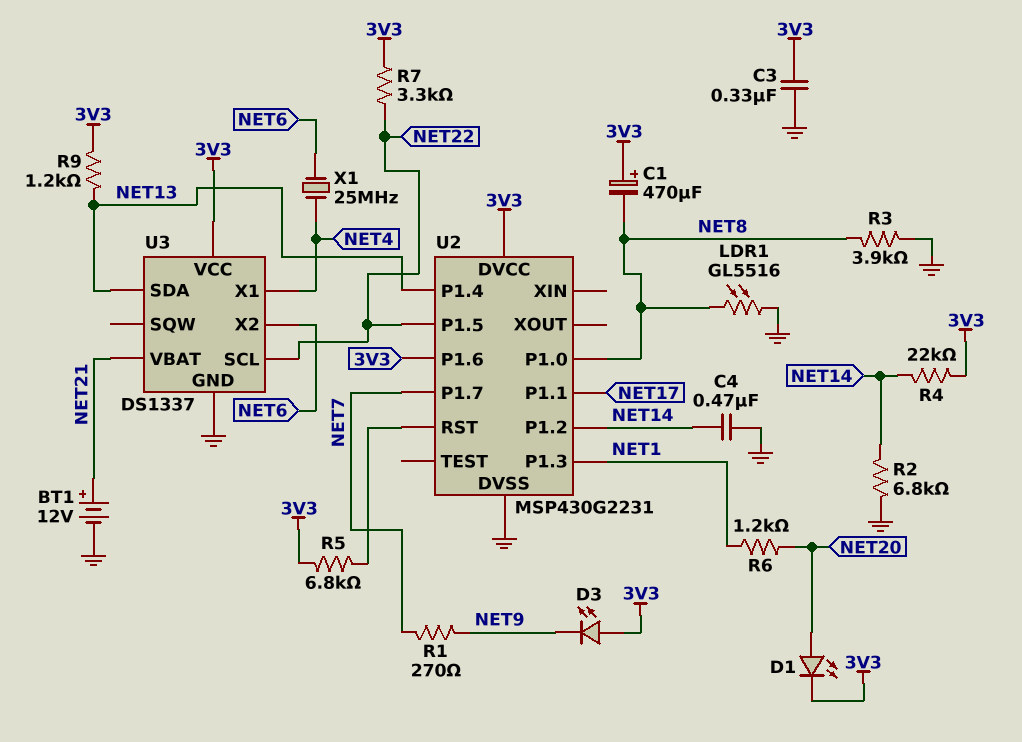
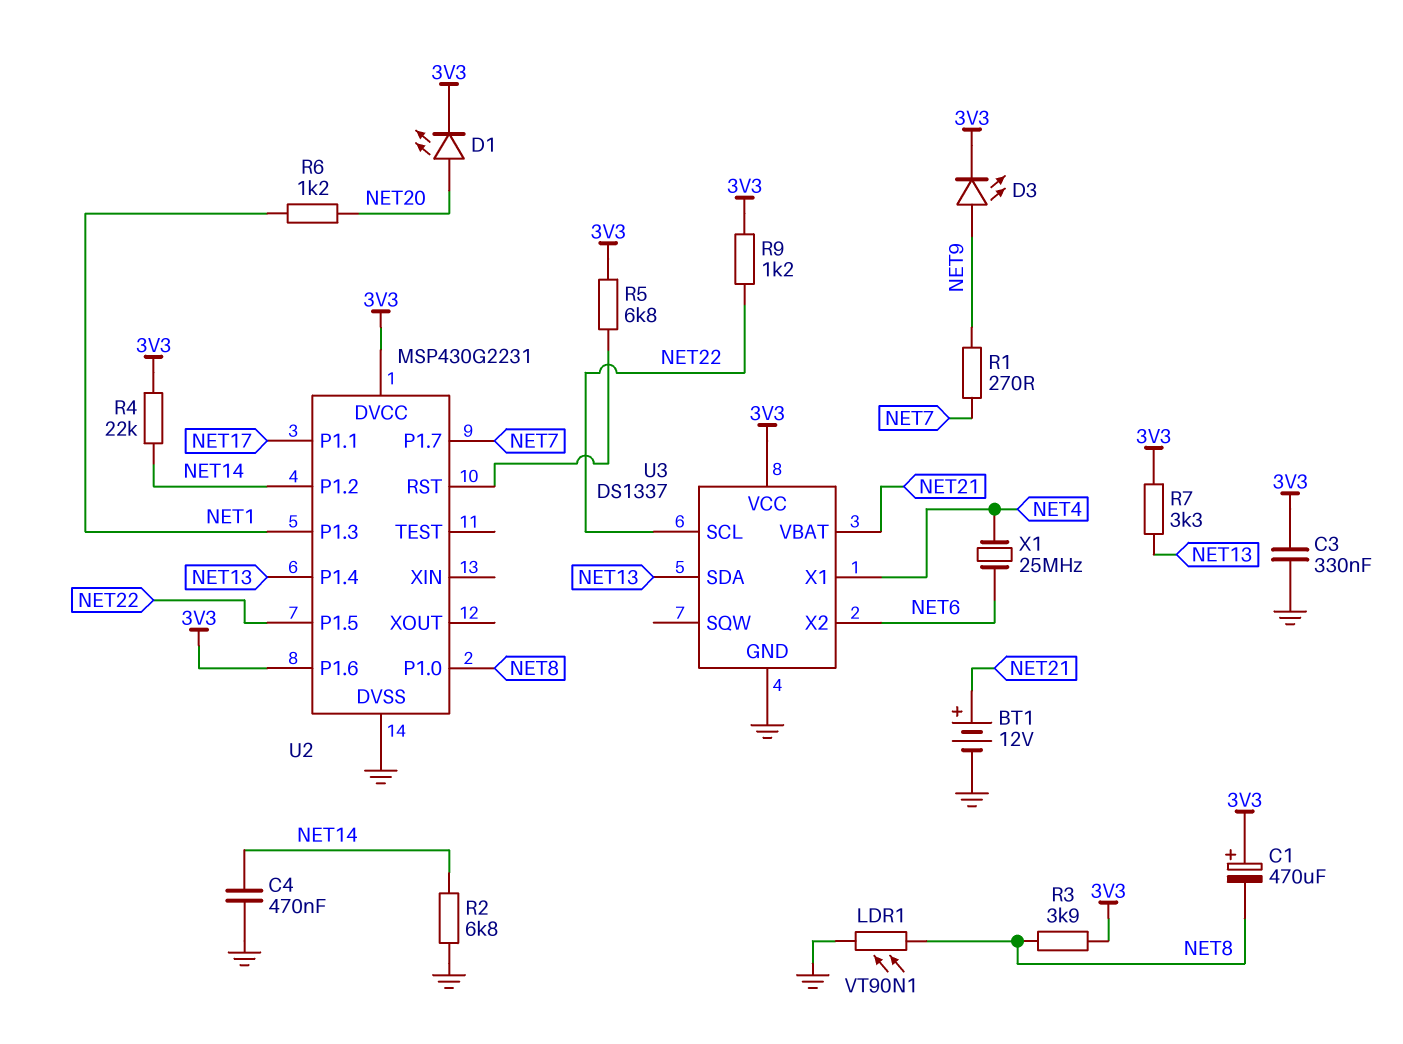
D3: LED (A 3V3, K NET9) -> LED (A NET9, K 3V3)
LDR1: GL5516 (GND, NET8) -> VT90N1 (GND, NET8)
R3: 3.9k (GND, NET8) -> 3.9k (3V3, NET8)
R7: 3.3k (3V3, NET22) -> 3.3k (3V3, NET13)
R9: 1.2k (3V3, NET13) -> 1.2k (3V3, NET22)

